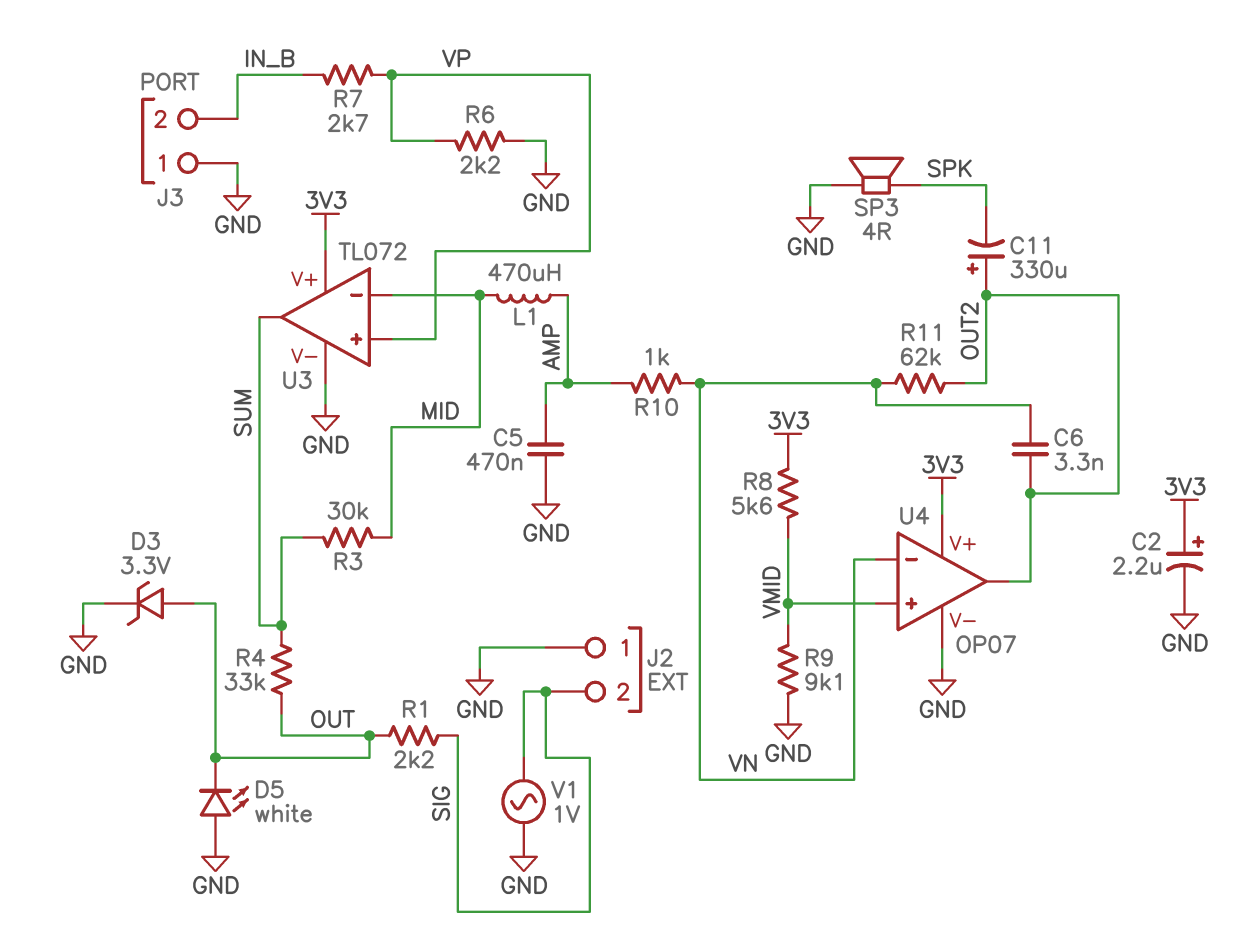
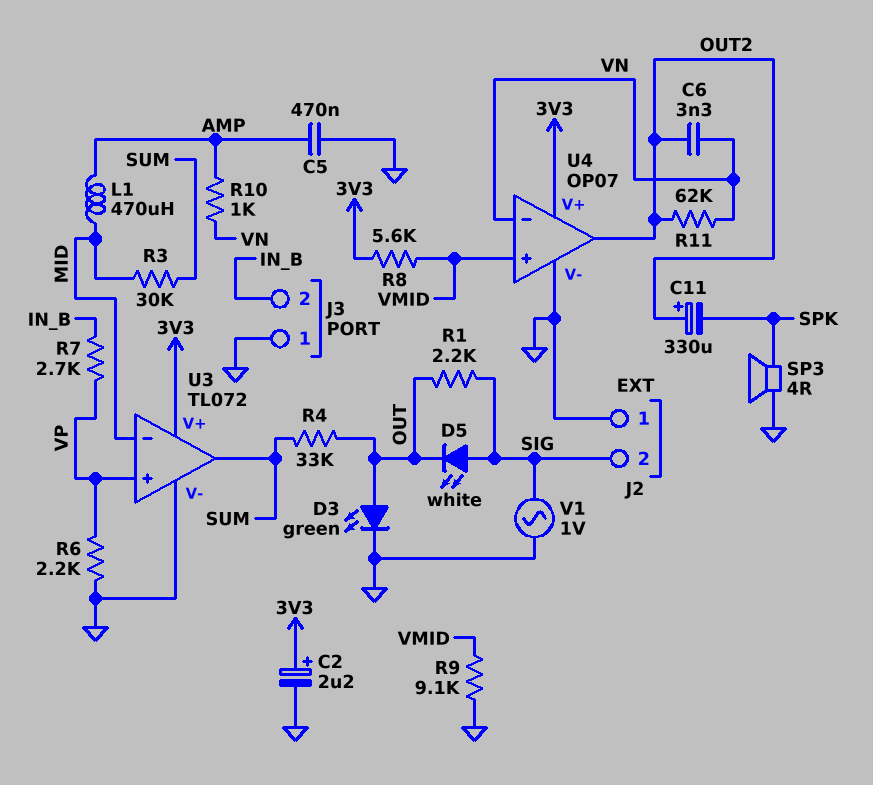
D3: zener 3.3V (A OUT, K GND) -> LED green (A OUT, K GND)
D5: LED white (A GND, K OUT) -> LED white (A SIG, K OUT)

